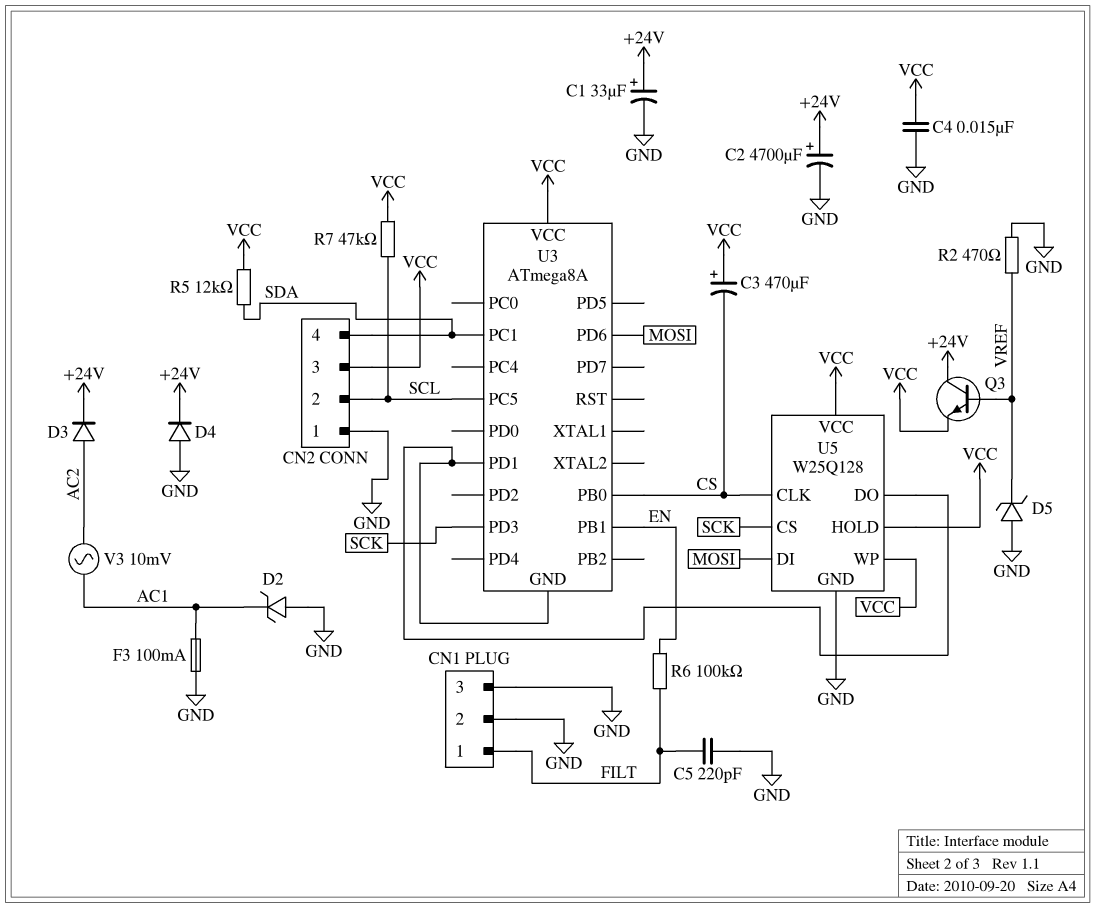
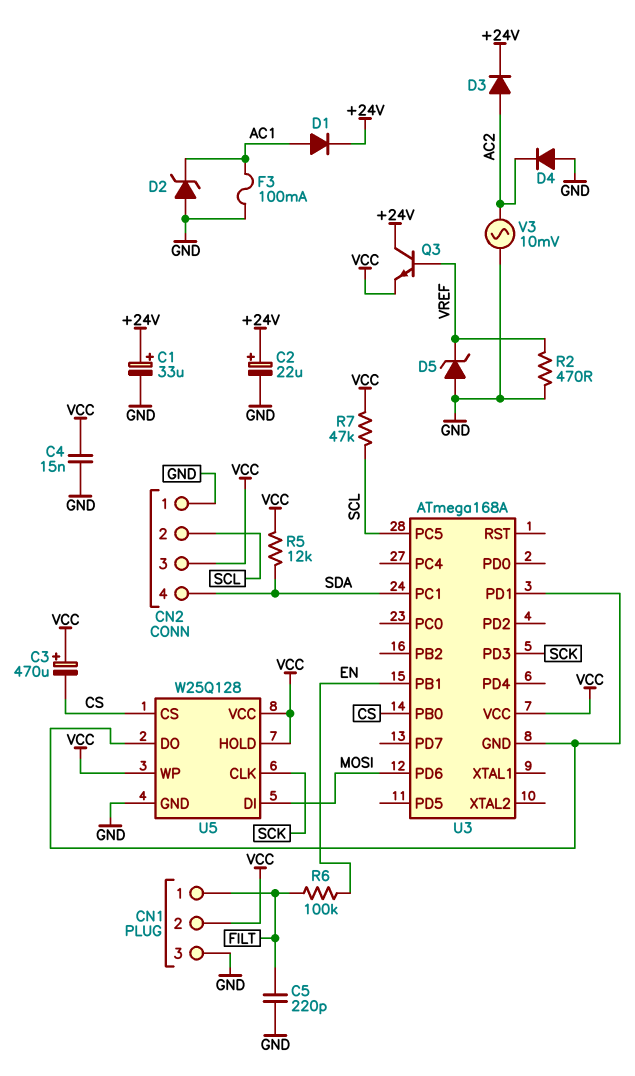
C2: 4700uF (plus +24V, minus GND) -> 22uF (plus +24V, minus GND)
CN1 pin 2: GND -> VCC
D1: none -> diode (A AC1, K +24V)
D4: diode (A GND, K +24V) -> diode (A GND, K AC2)
U3: ATmega8A -> ATmega168A
U5 pin CLK: CS -> SCK
U5 pin CS: SCK -> CS
V3: AC 10mV (AC1, AC2) -> AC 10mV (AC2, GND)

